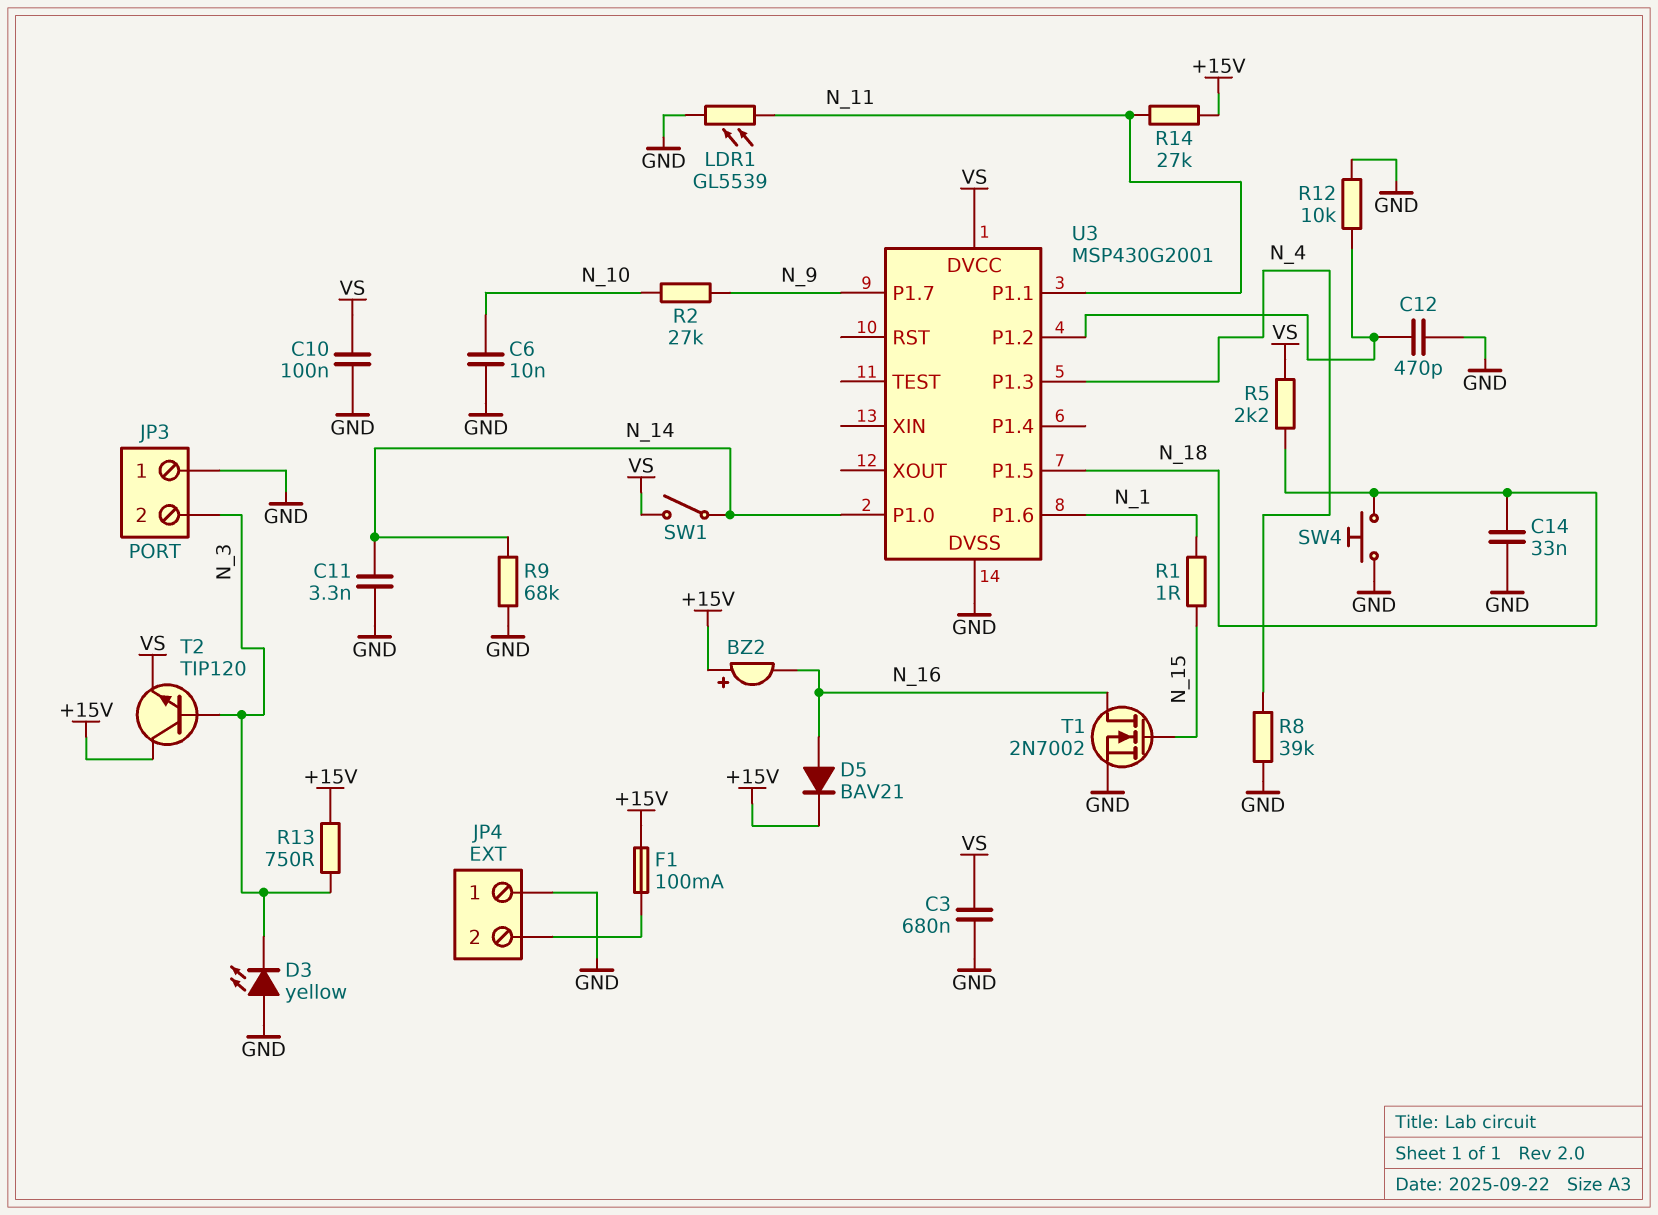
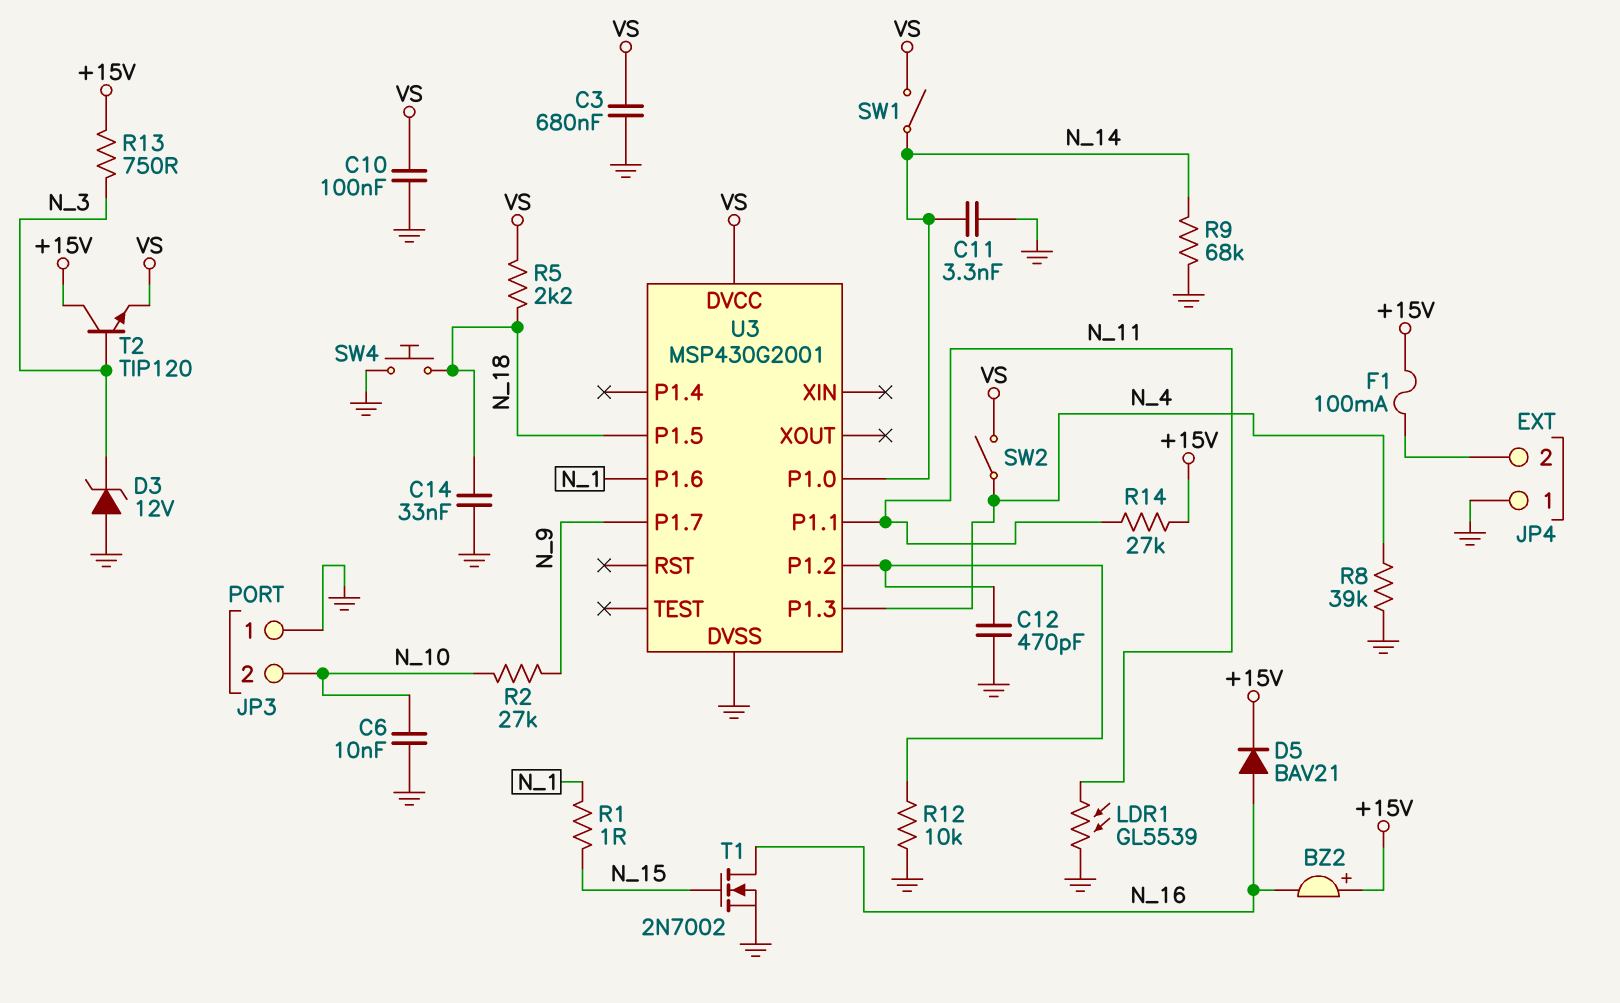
D3: LED yellow (A GND, K N_3) -> zener 12V (A GND, K N_3)
JP3 pin 2: N_3 -> N_10
SW2: none -> switch (N_4, VS)

